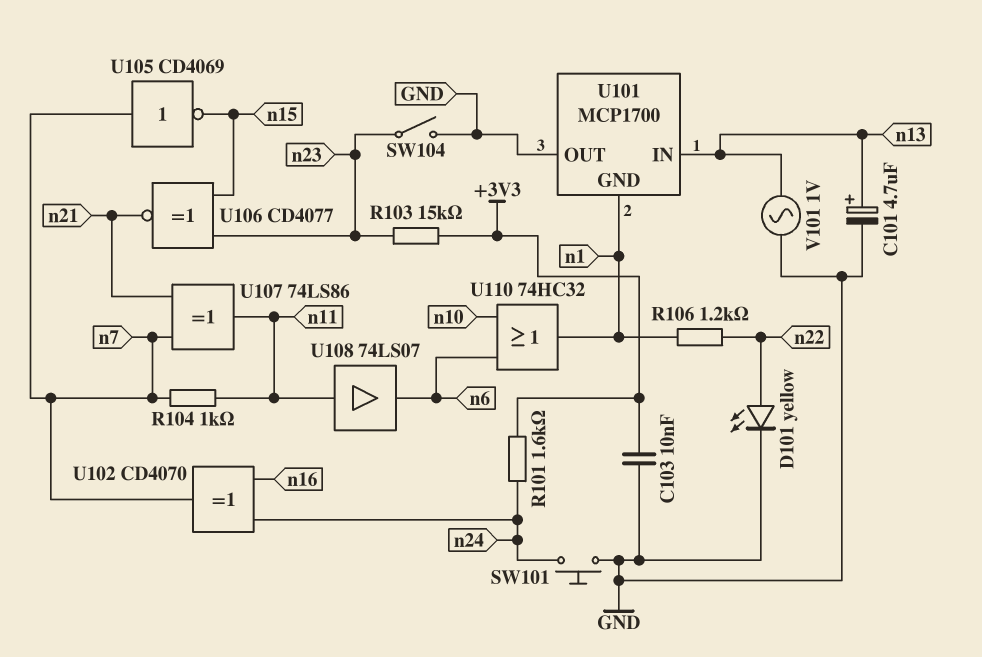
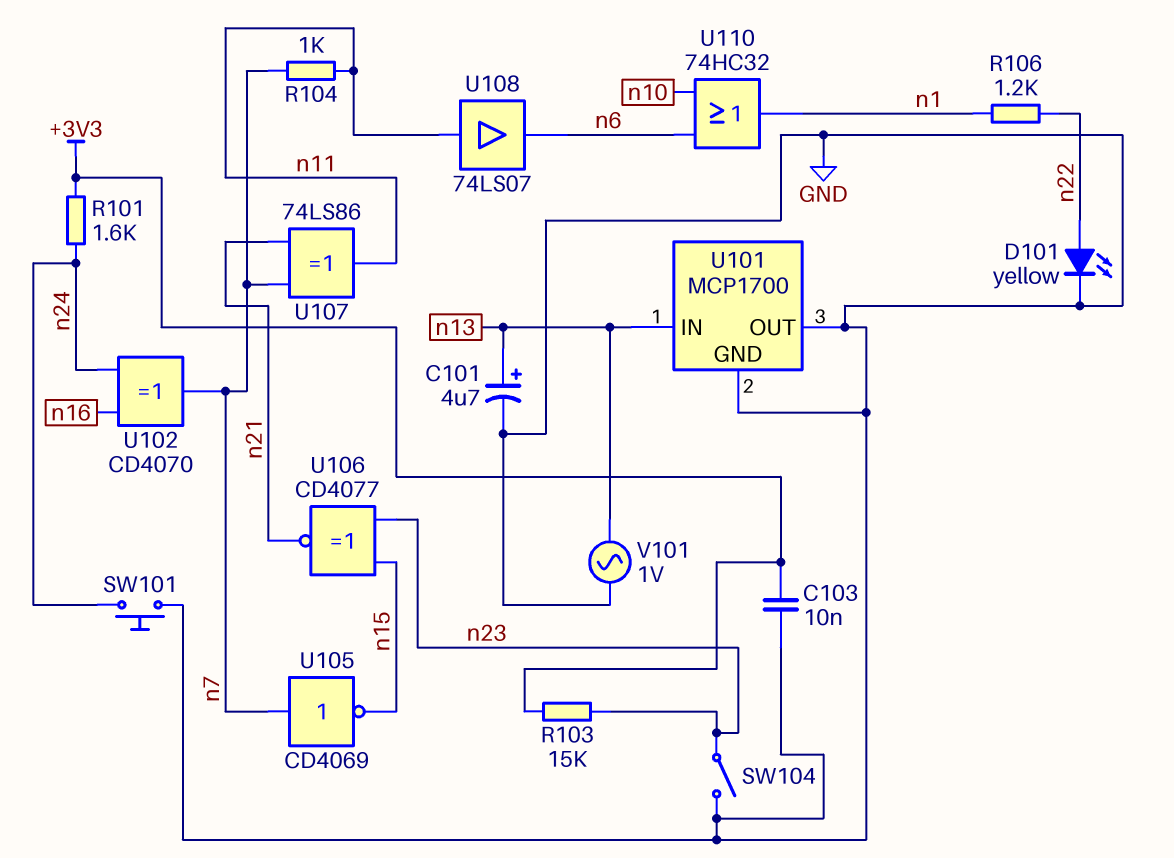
U101 pin GND: n1 -> GND

